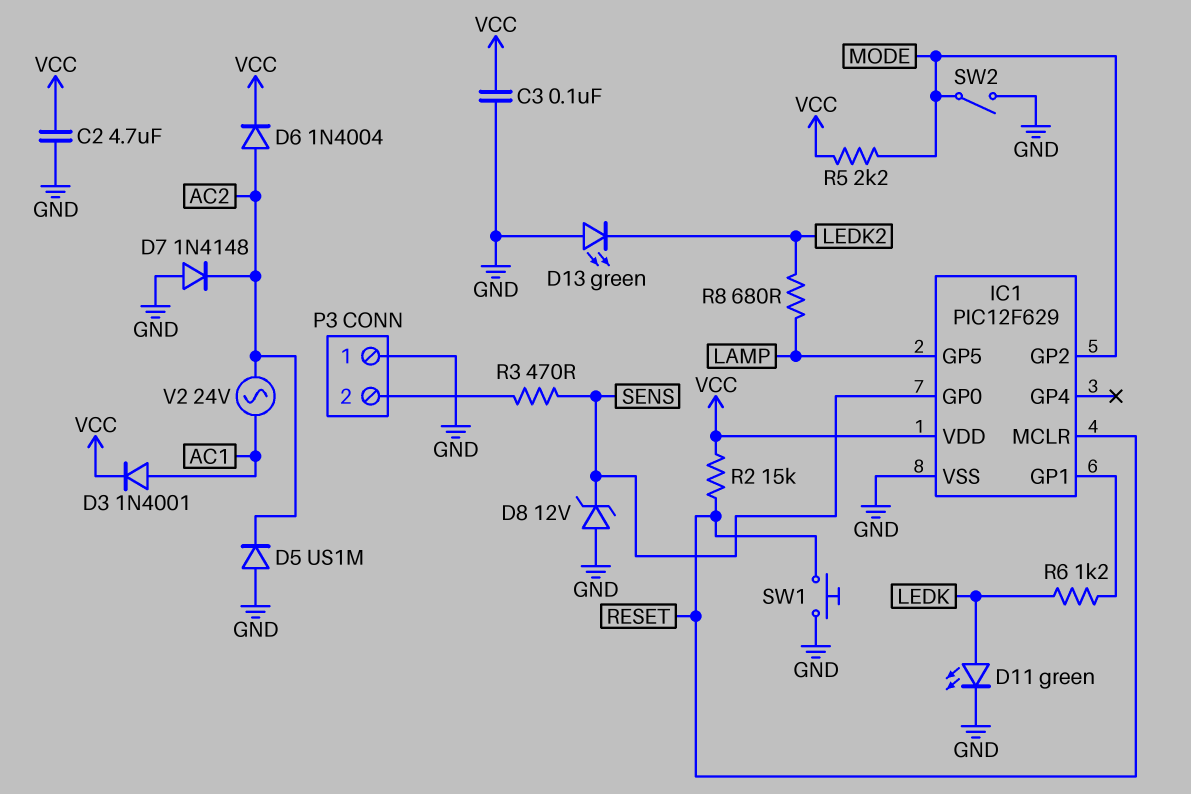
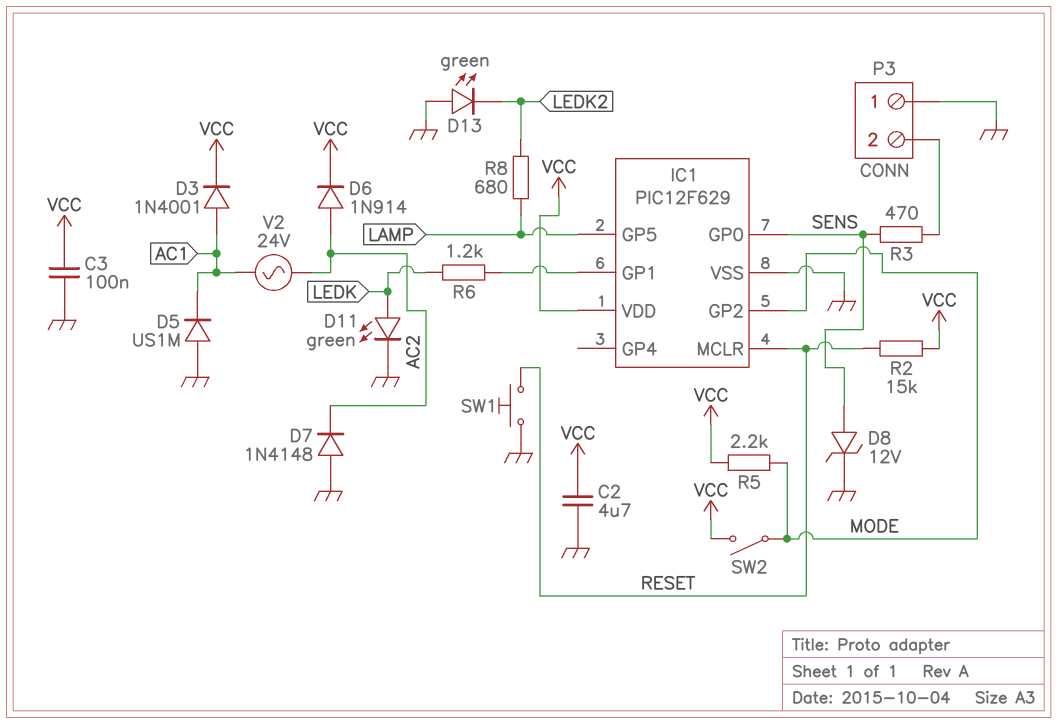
D5: diode US1M (A GND, K AC2) -> diode US1M (A GND, K AC1)
D6: diode 1N4004 (A AC2, K VCC) -> diode 1N914 (A AC2, K VCC)
D8: zener 12V (A GND, K SENS) -> zener 12V (A SENS, K GND)
SW2: switch (GND, MODE) -> switch (MODE, VCC)

